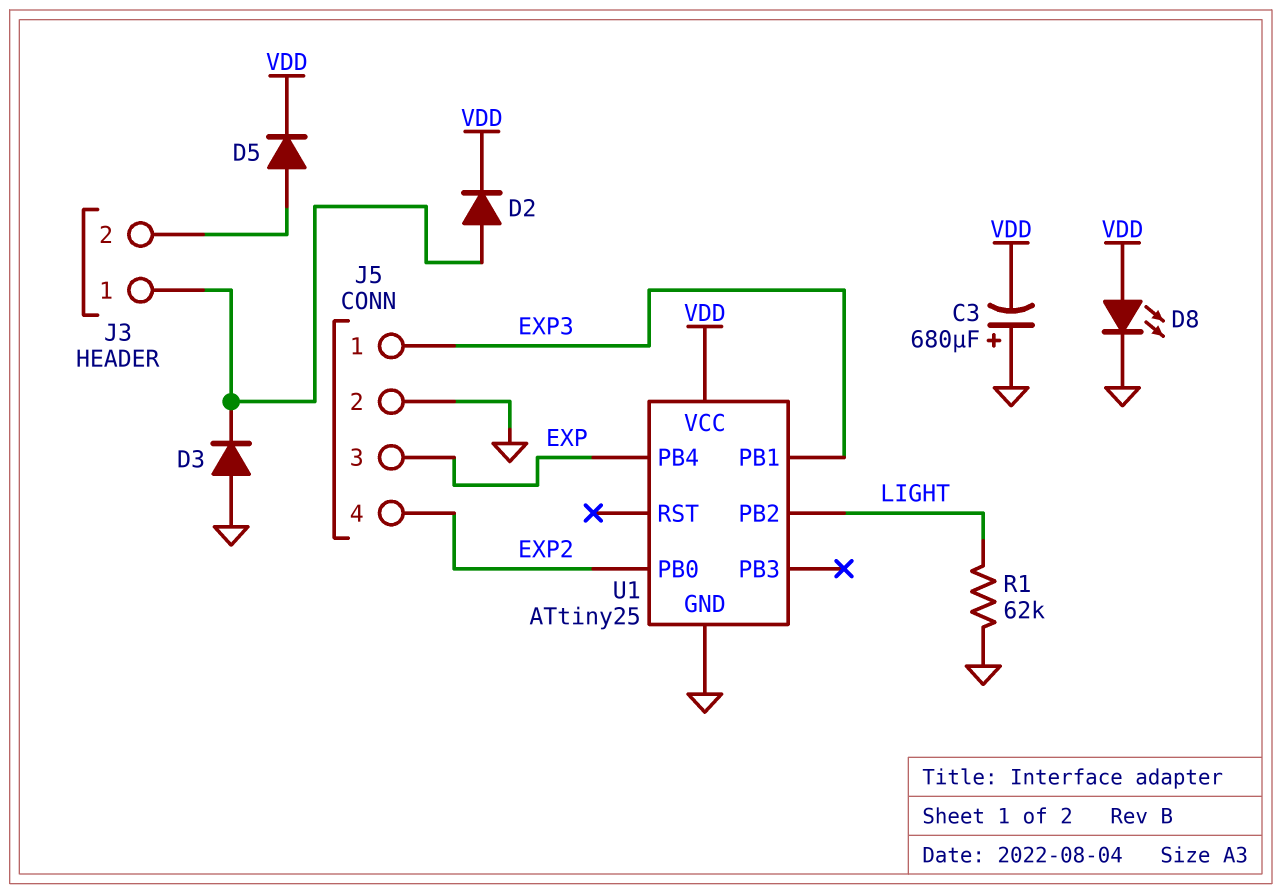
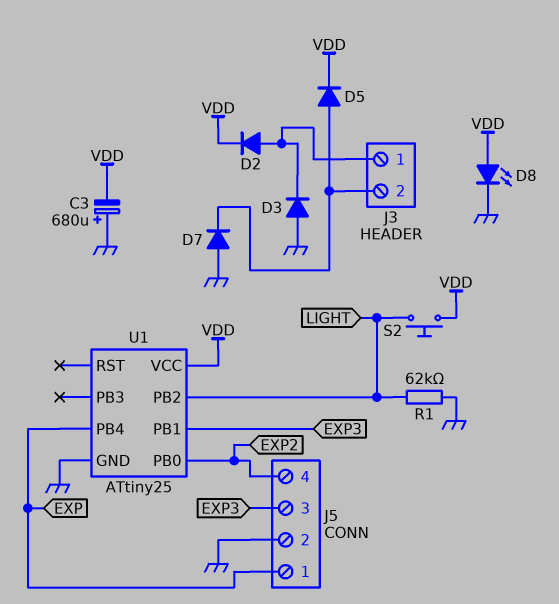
D7: none -> diode (A GND, K J3/2)
J5 pin 1: EXP3 -> EXP
J5 pin 3: EXP -> EXP3
S2: none -> button (LIGHT, VDD)

